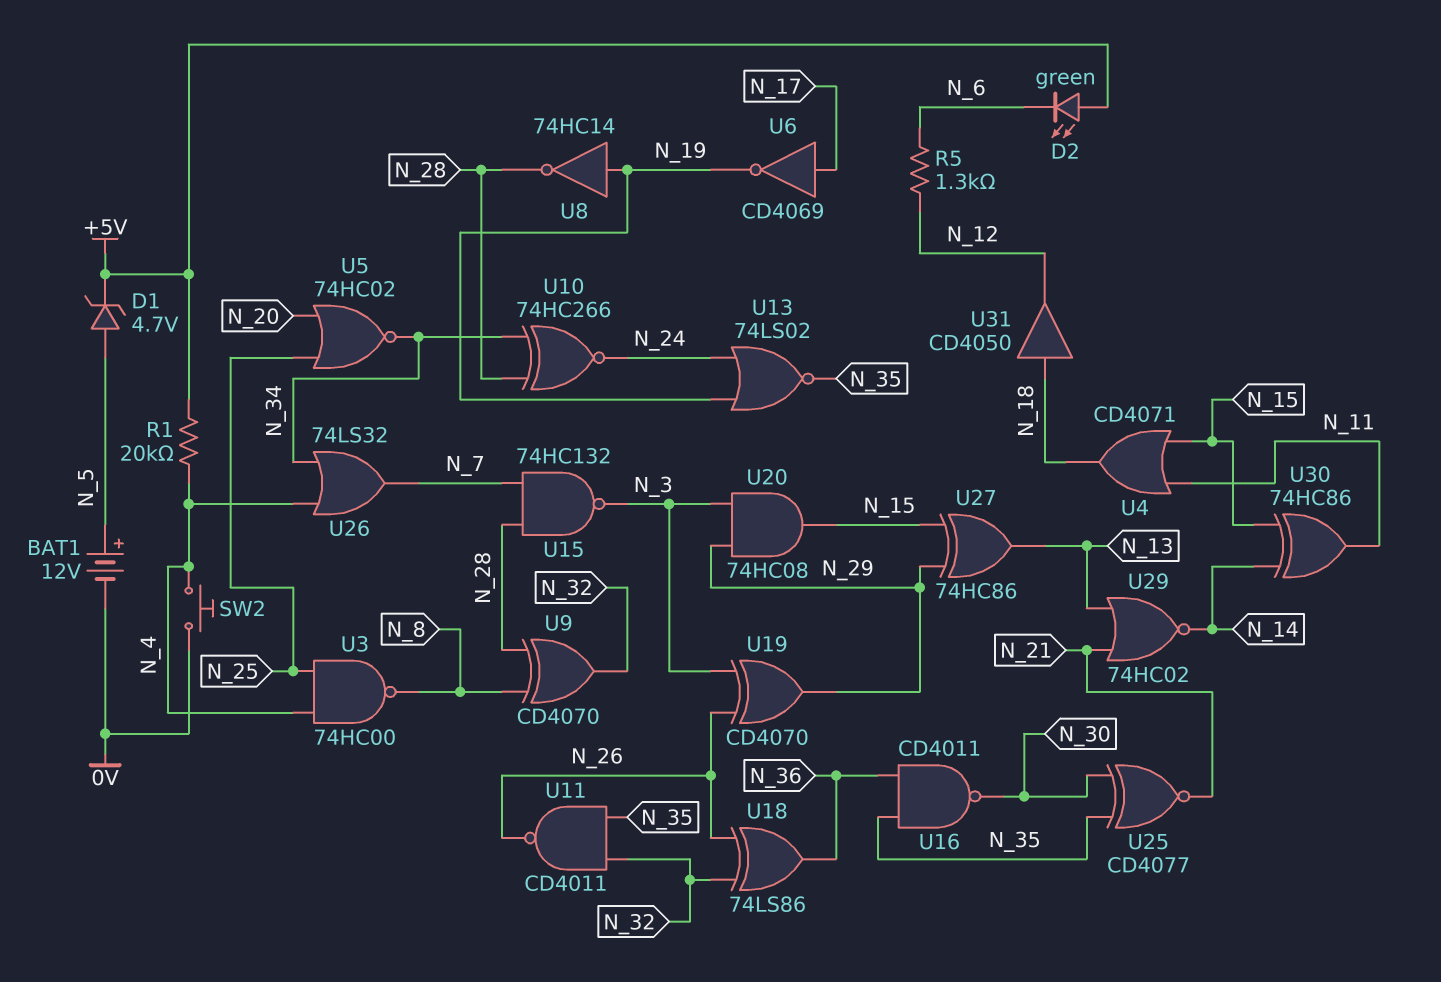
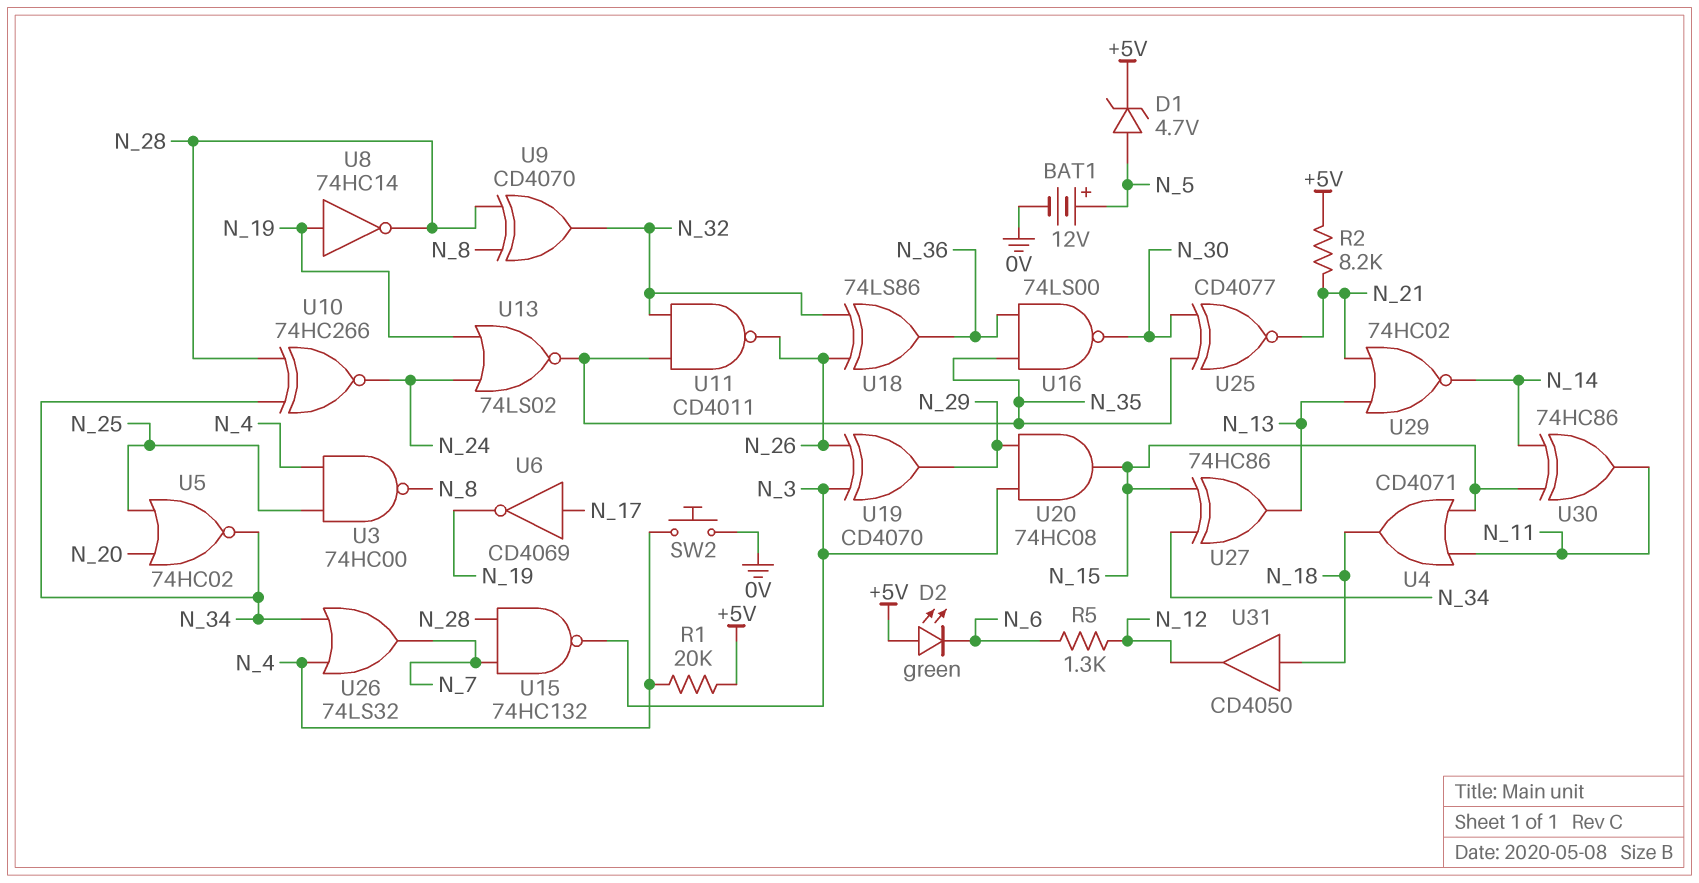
R2: none -> 8.2k (+5V, N_21)
U16: NAND CD4011 (in N_35, in N_36, out N_30) -> NAND 74LS00 (in N_35, in N_36, out N_30)
U27: XOR 74HC86 (in N_15, in N_29, out N_13) -> XOR 74HC86 (in N_15, in N_34, out N_13)

